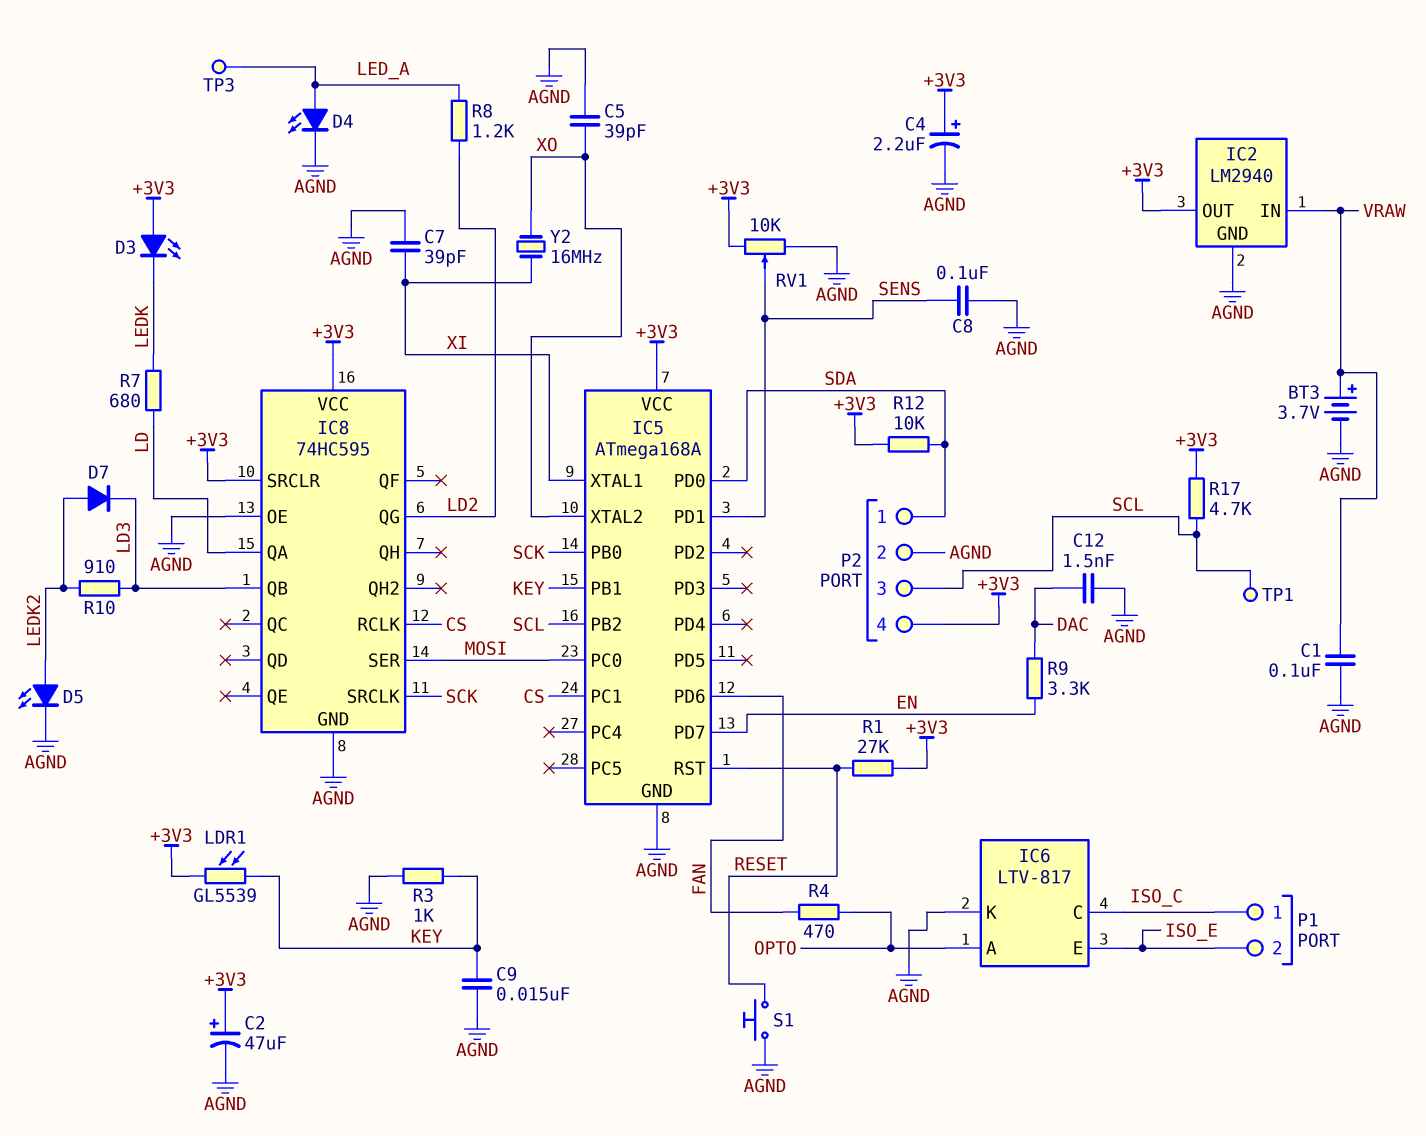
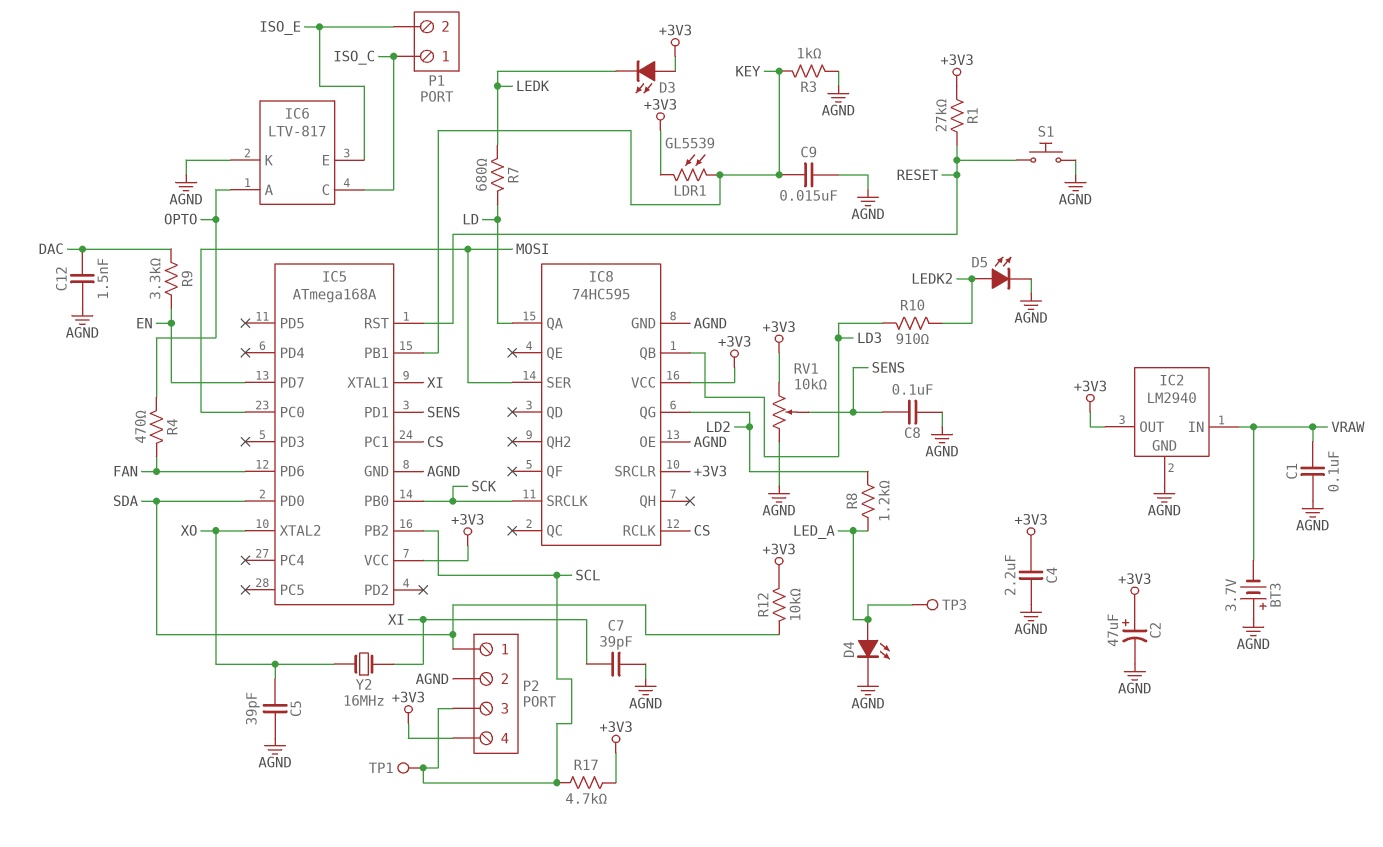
BT3: 3.7V (plus VRAW, minus AGND) -> 3.7V (plus AGND, minus VRAW)
C4: 2.2uF (plus +3V3, minus AGND) -> 2.2uF (+3V3, AGND)
D7: diode (A LEDK2, K LD3) -> none

